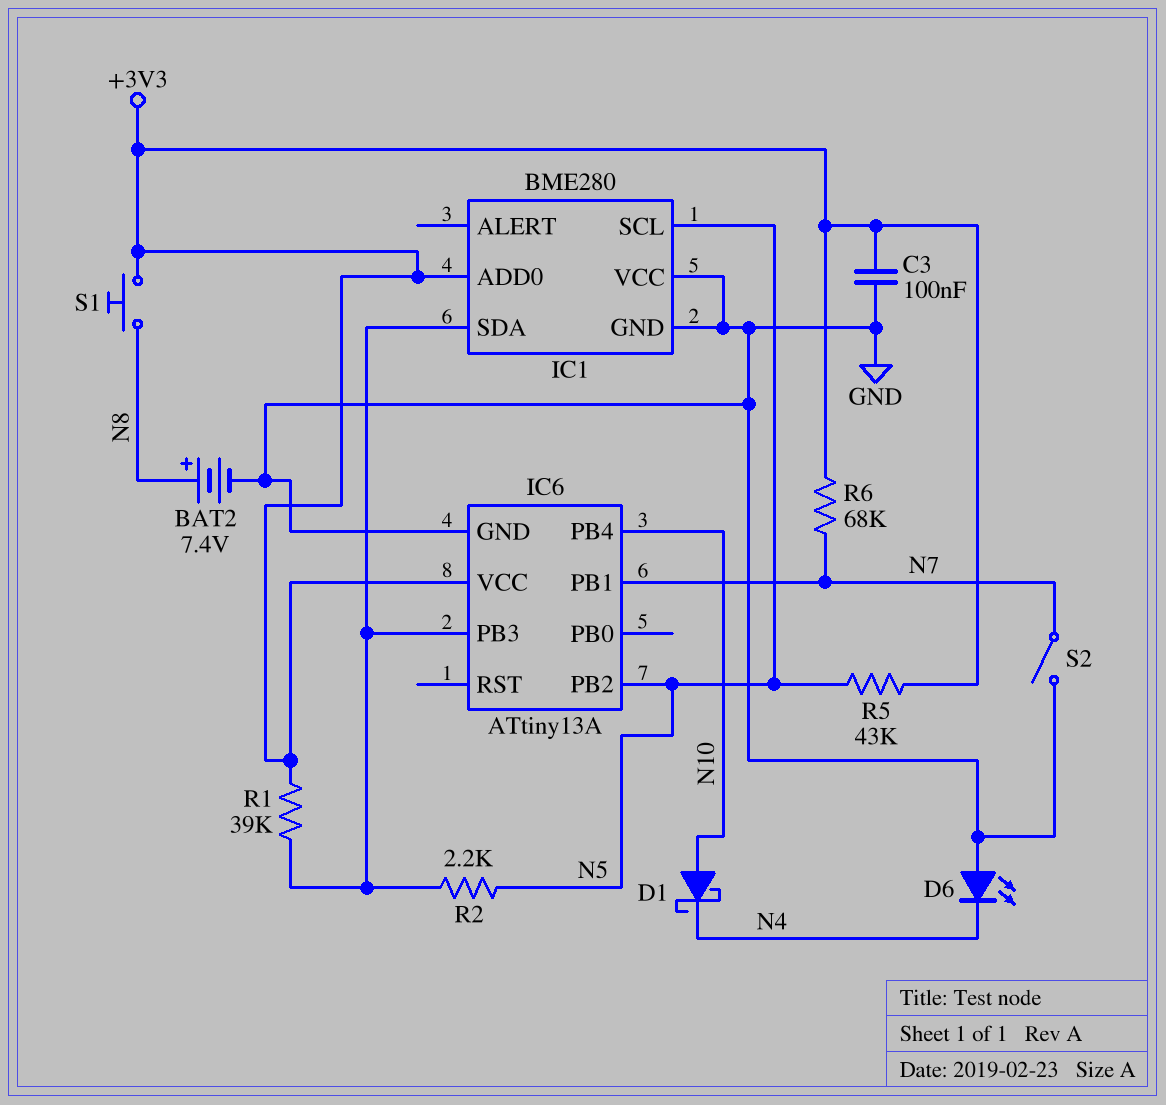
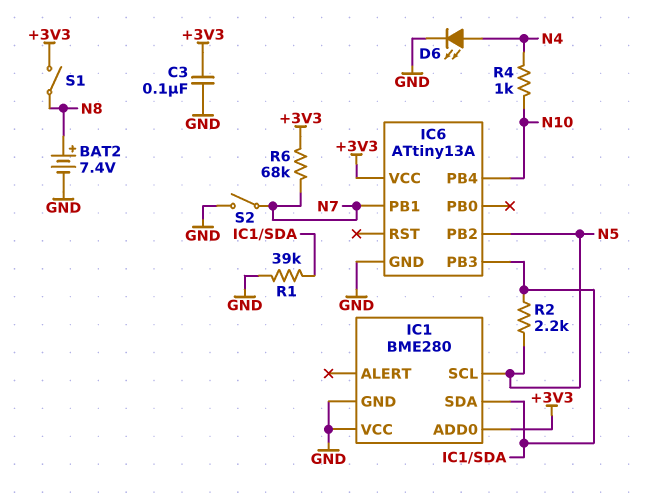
D1: schottky (A N10, K N4) -> none
D6: LED (A GND, K N4) -> LED (A N4, K GND)
R1: 39k (+3V3, IC1/SDA) -> 39k (GND, IC1/SDA)
R4: none -> 1k (N4, N10)
R5: 43k (+3V3, N5) -> none
S1: button (+3V3, N8) -> switch (+3V3, N8)

